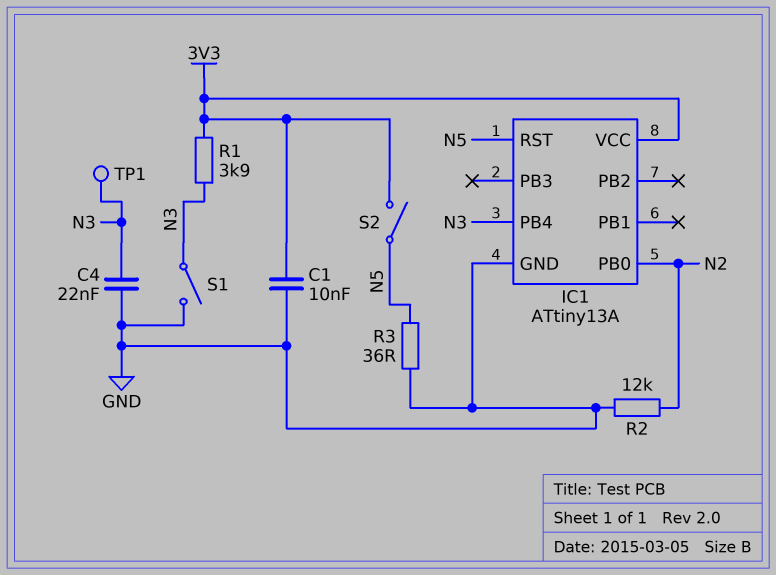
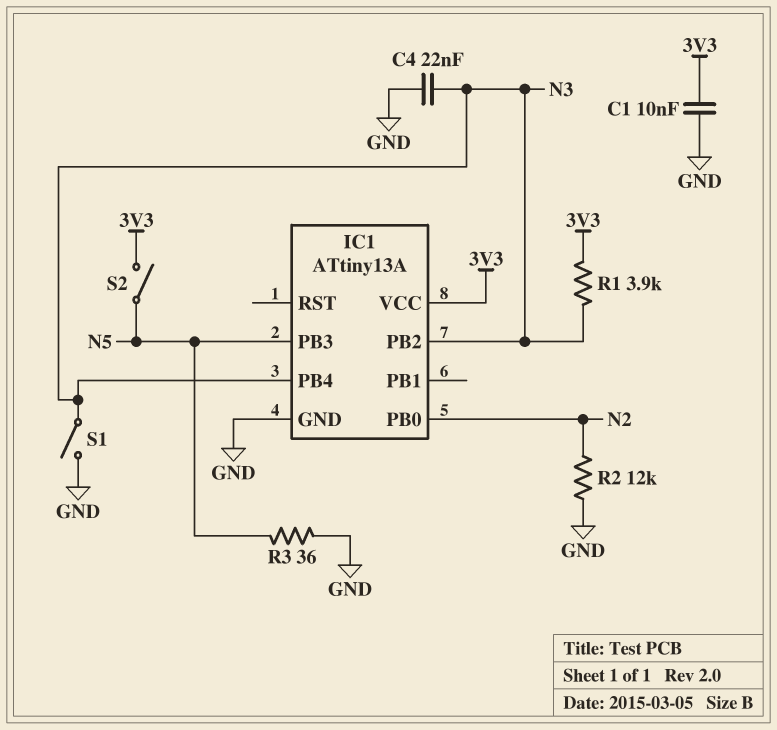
IC1 pin PB2: none -> N3
IC1 pin PB3: none -> N5
IC1 pin RST: N5 -> none
TP1: test point (N3) -> none

